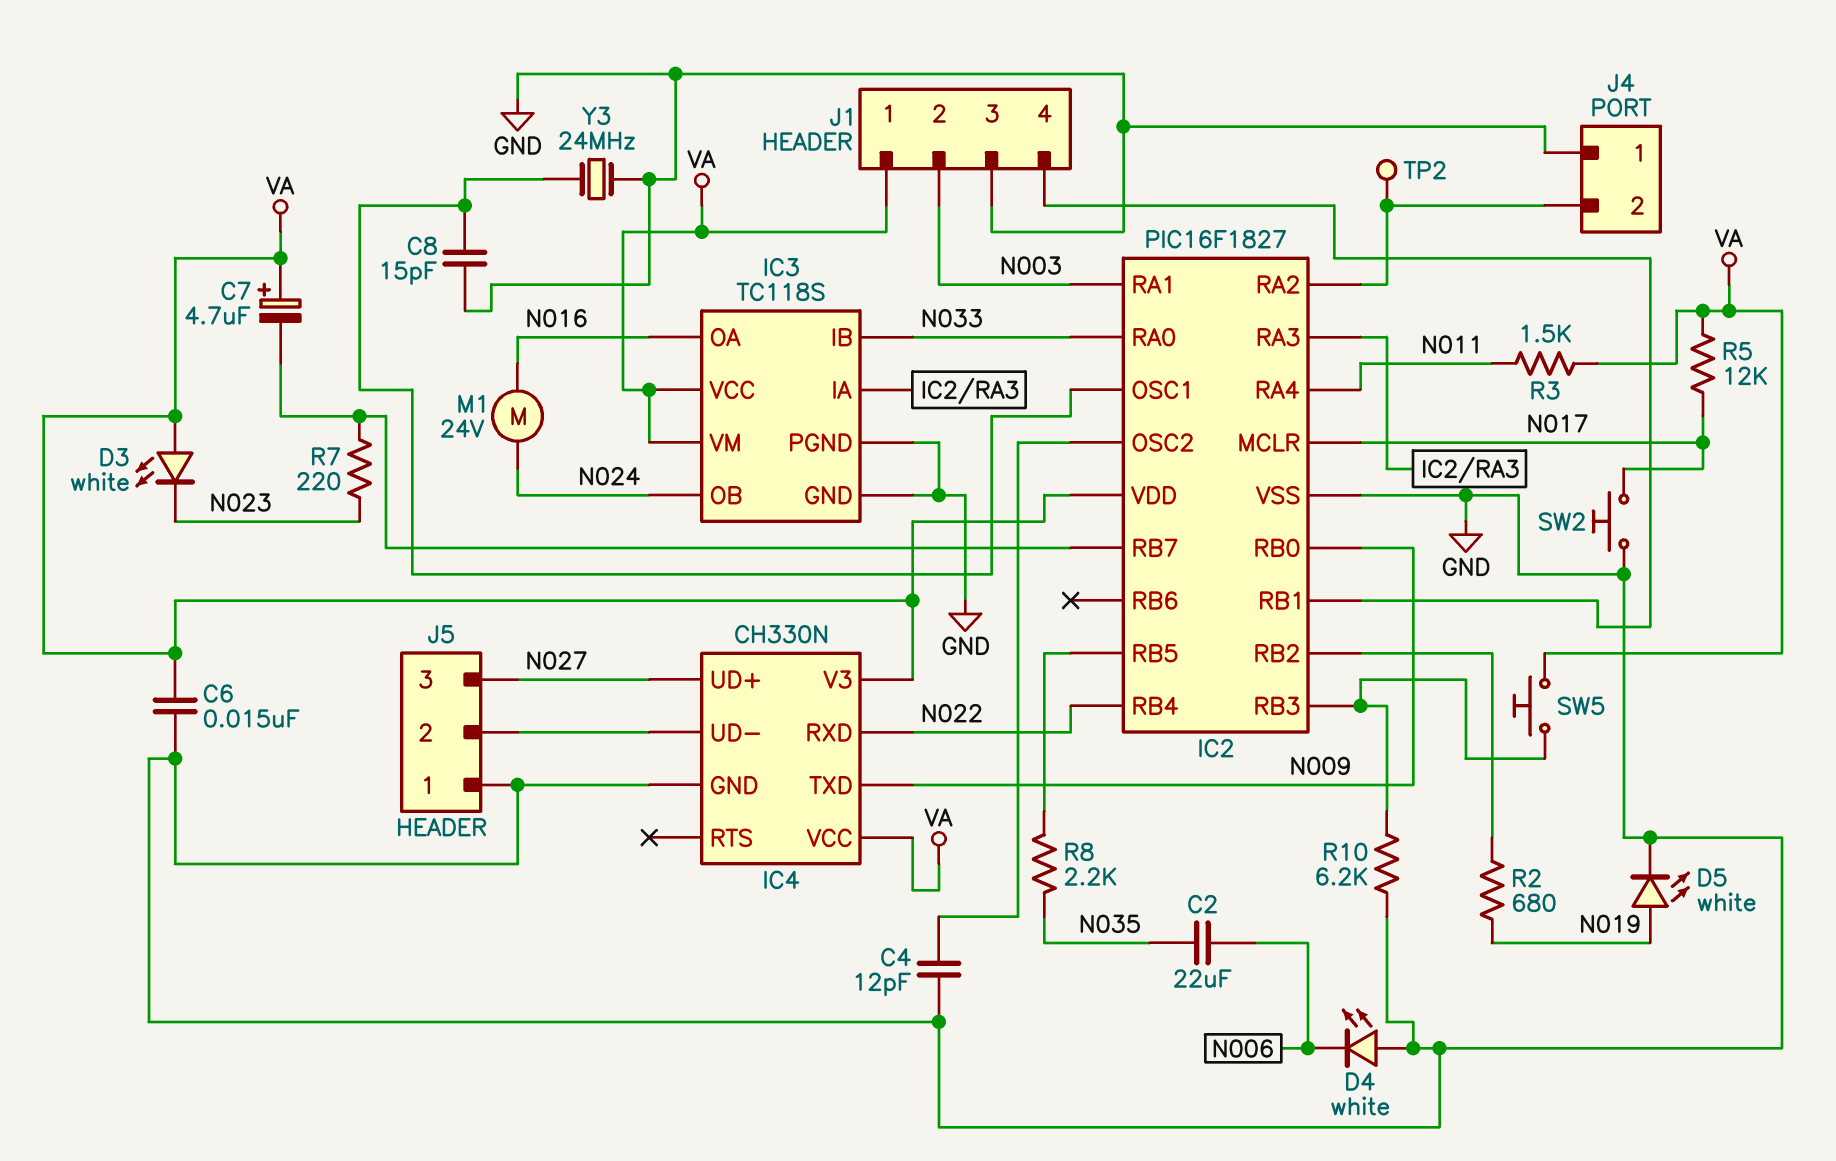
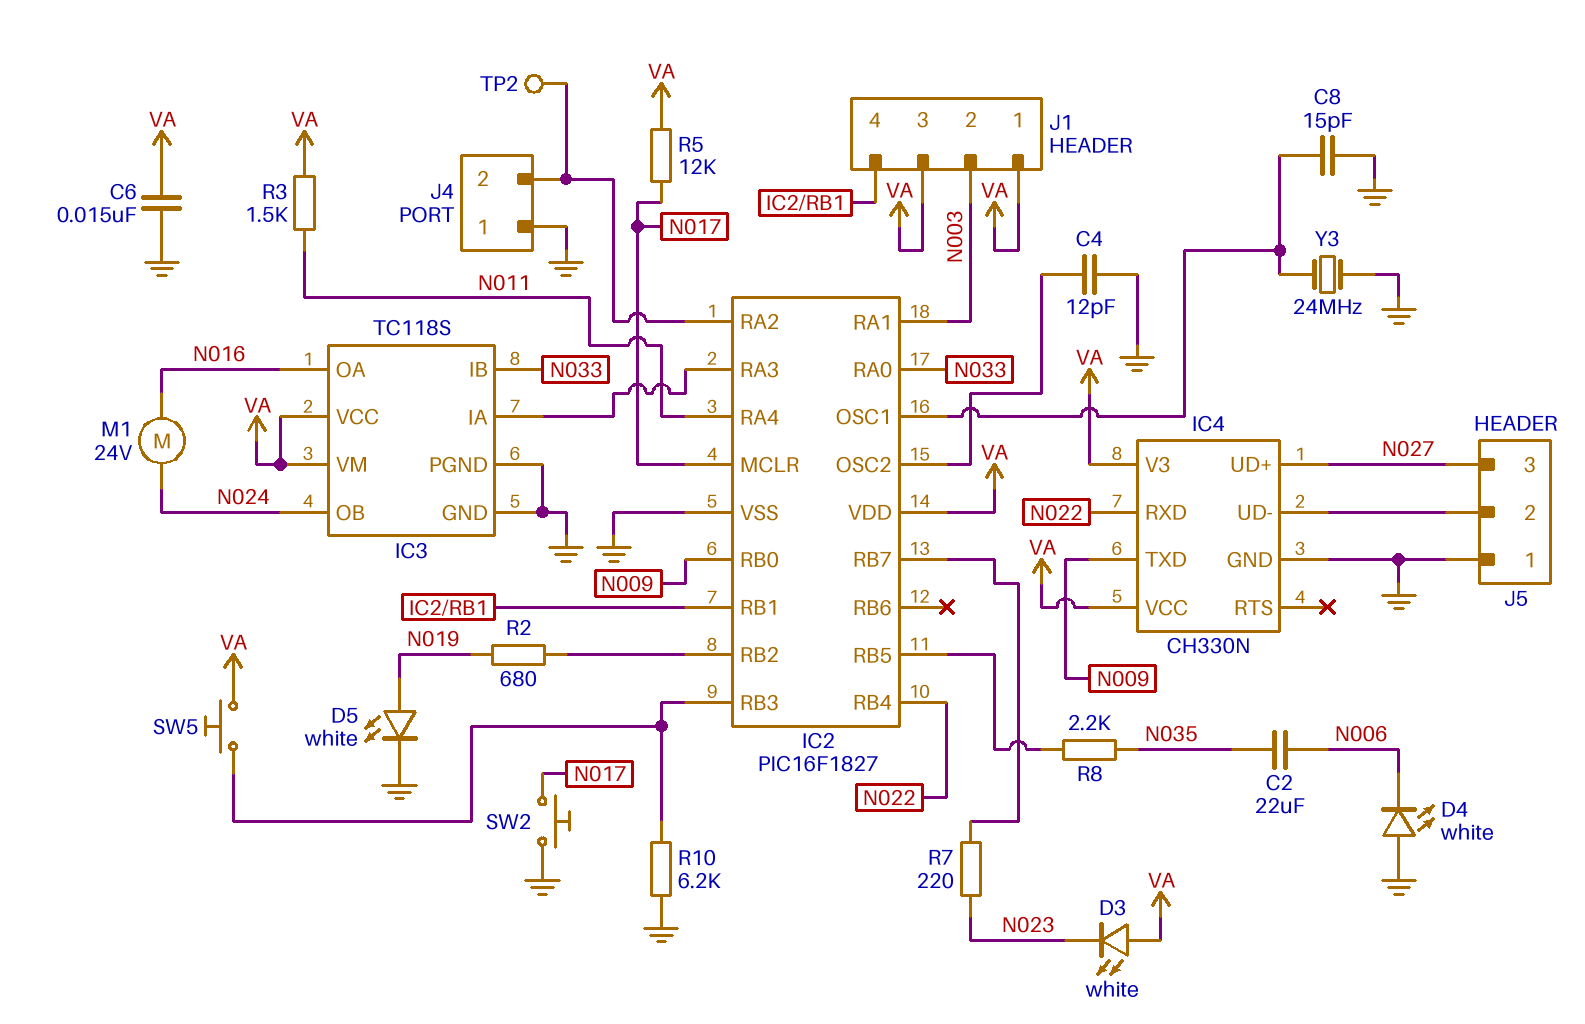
C7: 4.7uF (plus VA, minus IC2/RB7) -> none
J1 pin 3: GND -> VA

